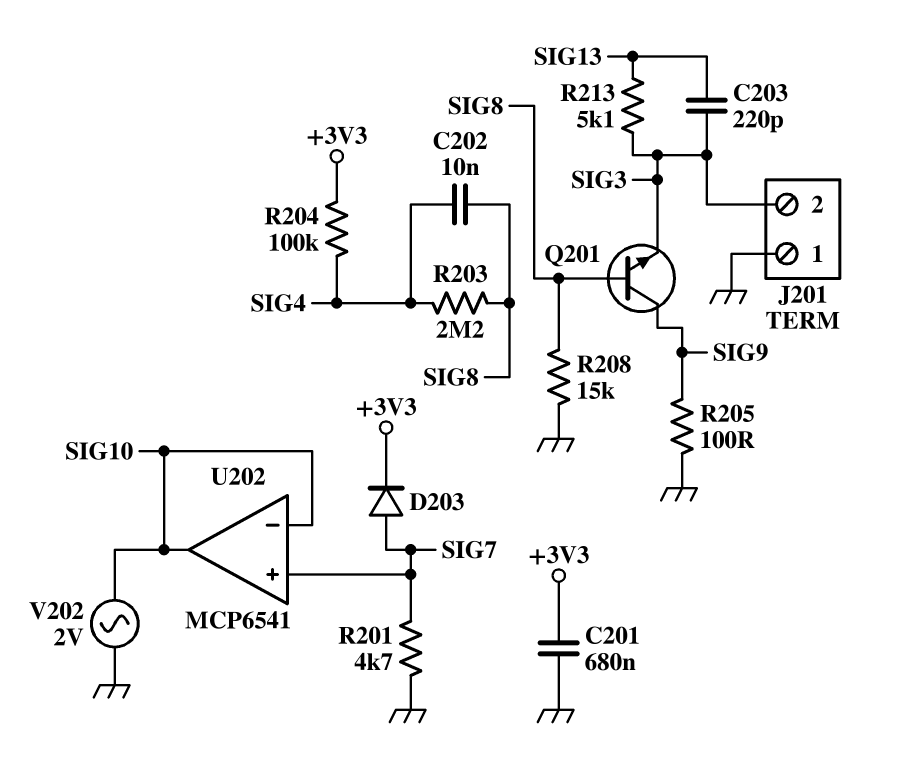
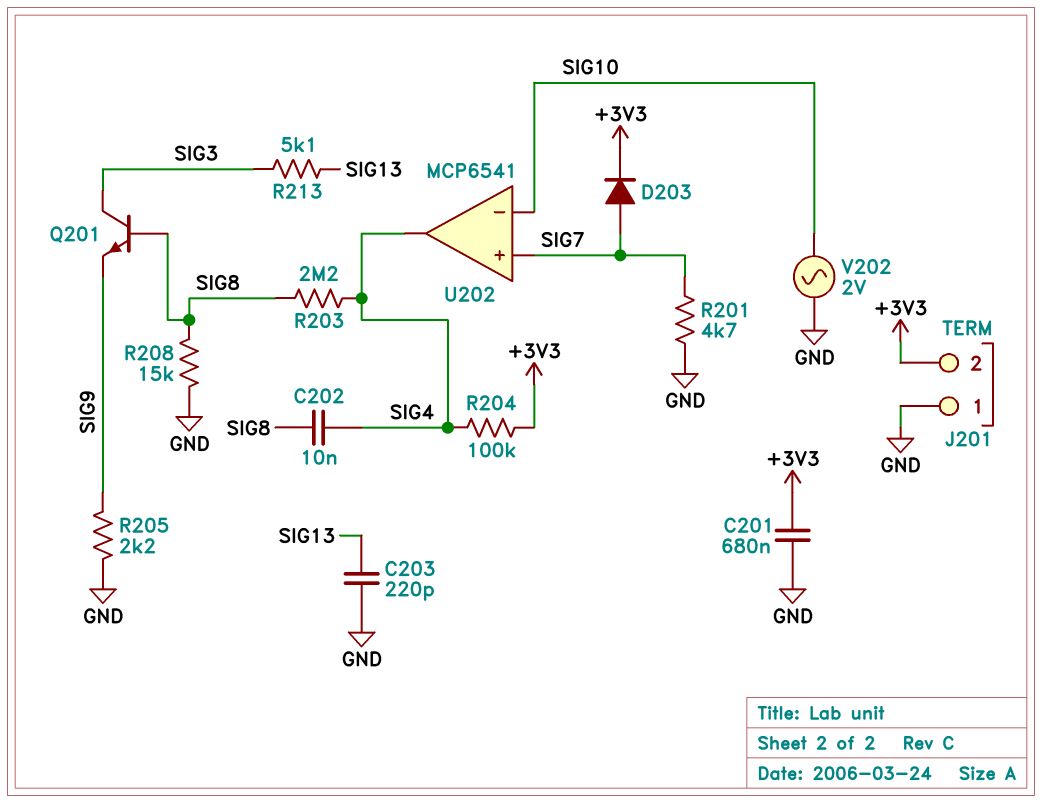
C203: 220pF (SIG3, SIG13) -> 220pF (GND, SIG13)
J201 pin 2: SIG3 -> +3V3
Q201: NPN (B SIG8, C SIG9, E SIG3) -> NPN (B SIG8, C SIG3, E SIG9)
R205: 100 (GND, SIG9) -> 2.2k (GND, SIG9)
U202 pin out: SIG10 -> SIG4

